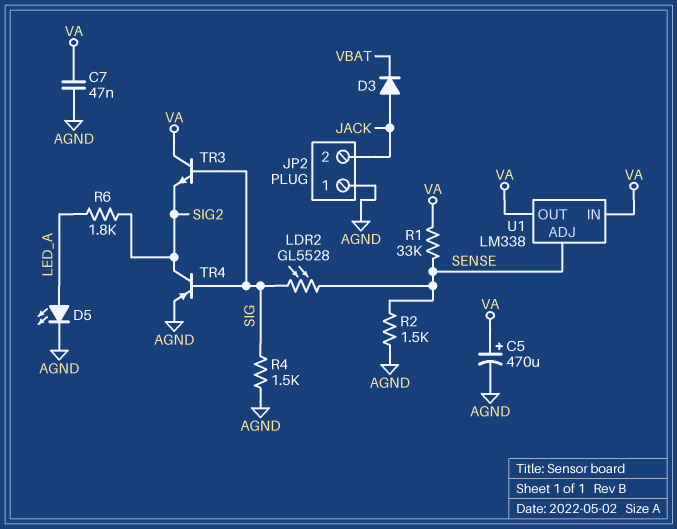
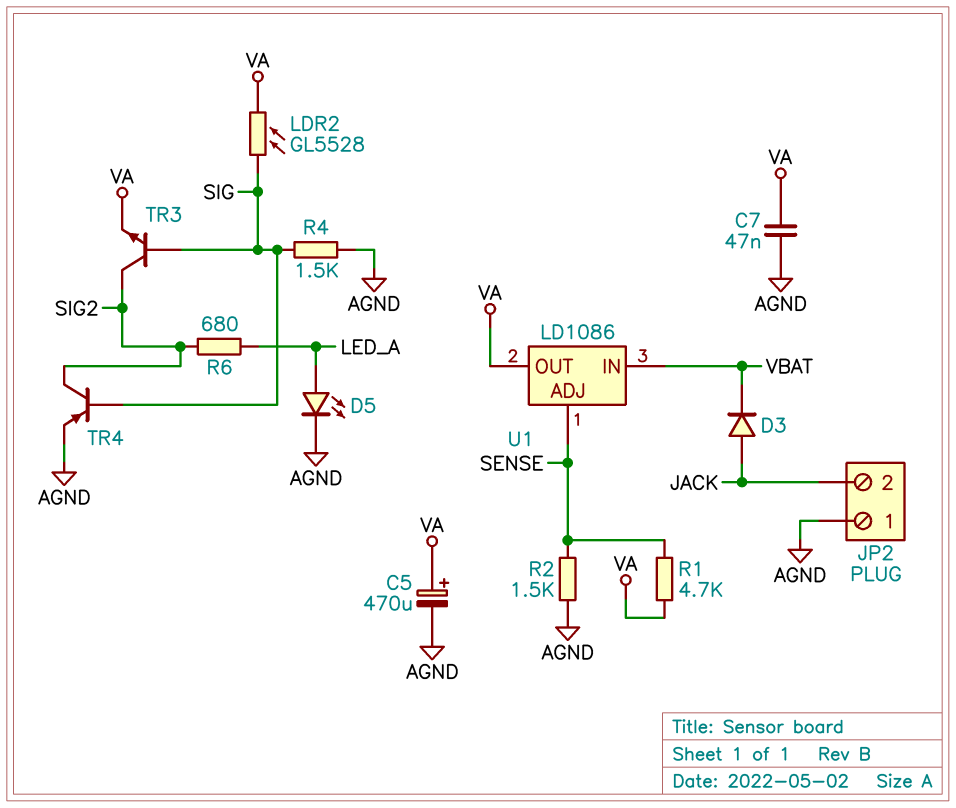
LDR2: GL5528 (SENSE, SIG) -> GL5528 (SIG, VA)
R1: 33k (SENSE, VA) -> 4.7k (SENSE, VA)
R6: 1.8k (LED_A, SIG2) -> 680 (LED_A, SIG2)
TR3: NPN (B SIG, C VA, E SIG2) -> NPN (B SIG, C SIG2, E VA)
U1: LM338 -> LD1086
U1 pin IN: VA -> VBAT

